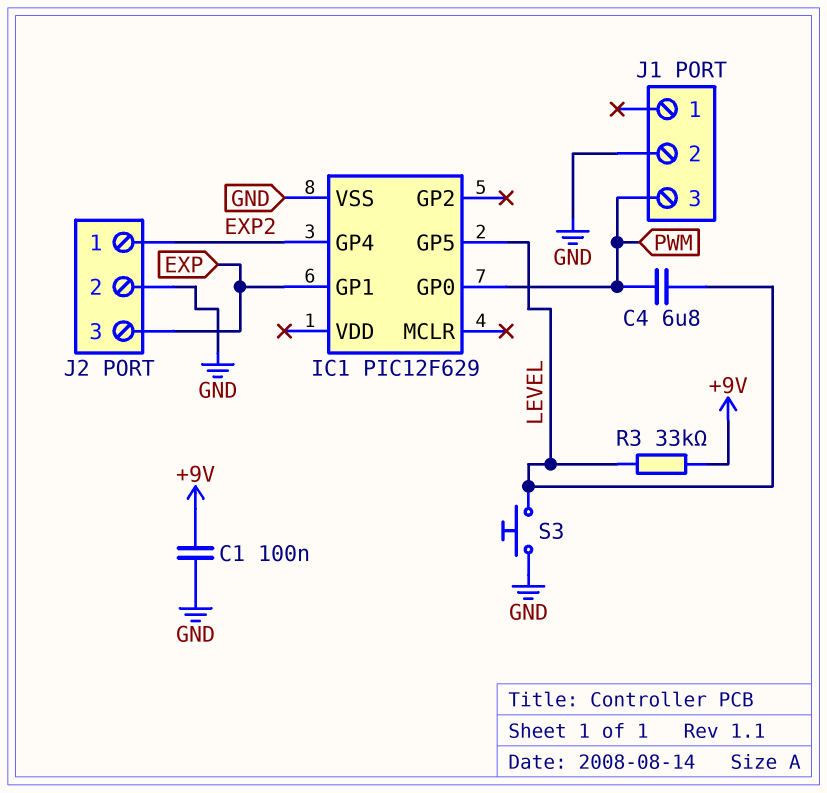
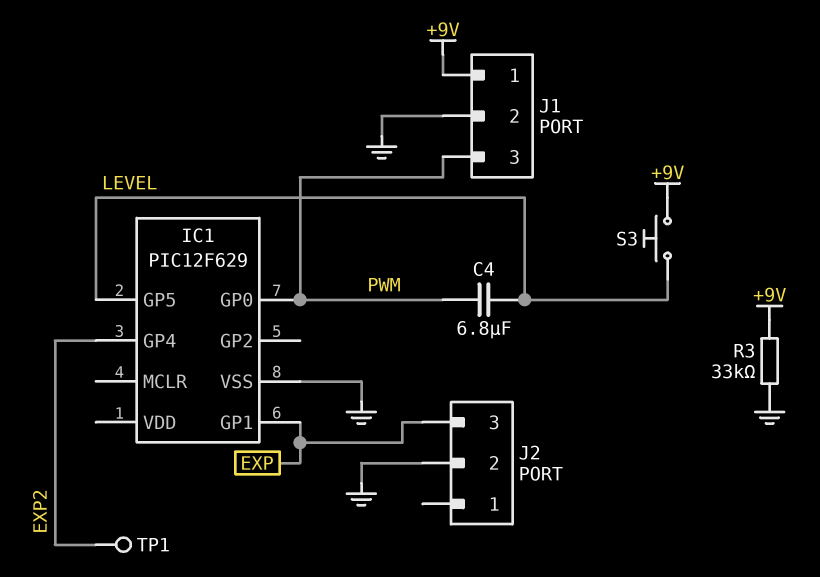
C1: 100nF (+9V, GND) -> none
J1 pin 1: none -> +9V
J2 pin 1: EXP2 -> none
R3: 33k (+9V, LEVEL) -> 33k (+9V, GND)
S3: button (GND, LEVEL) -> button (+9V, LEVEL)
TP1: none -> test point (EXP2)

